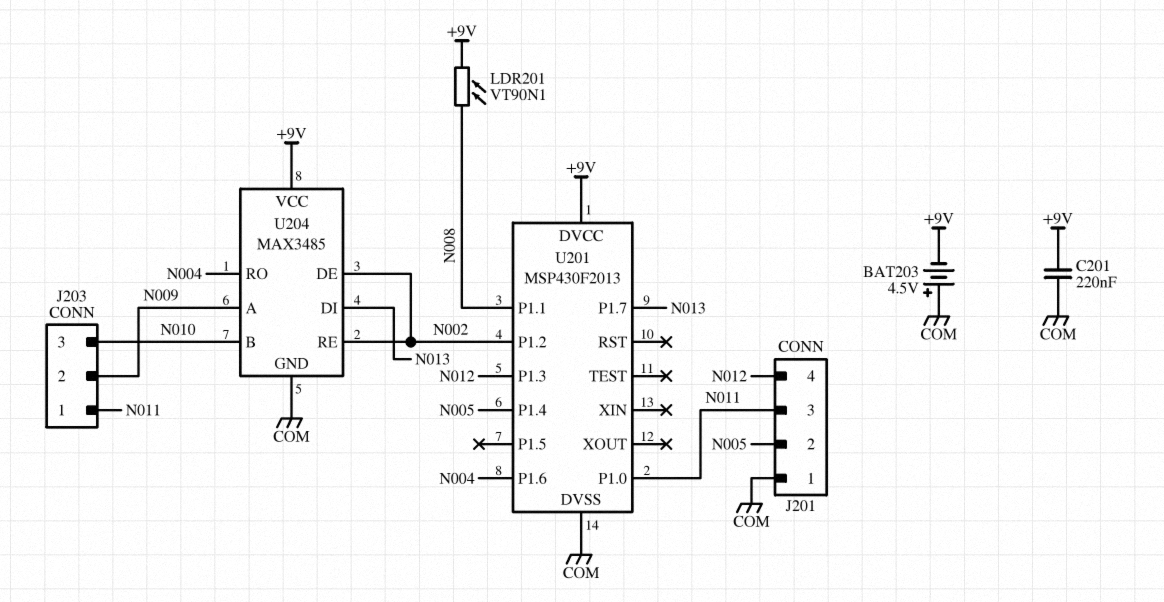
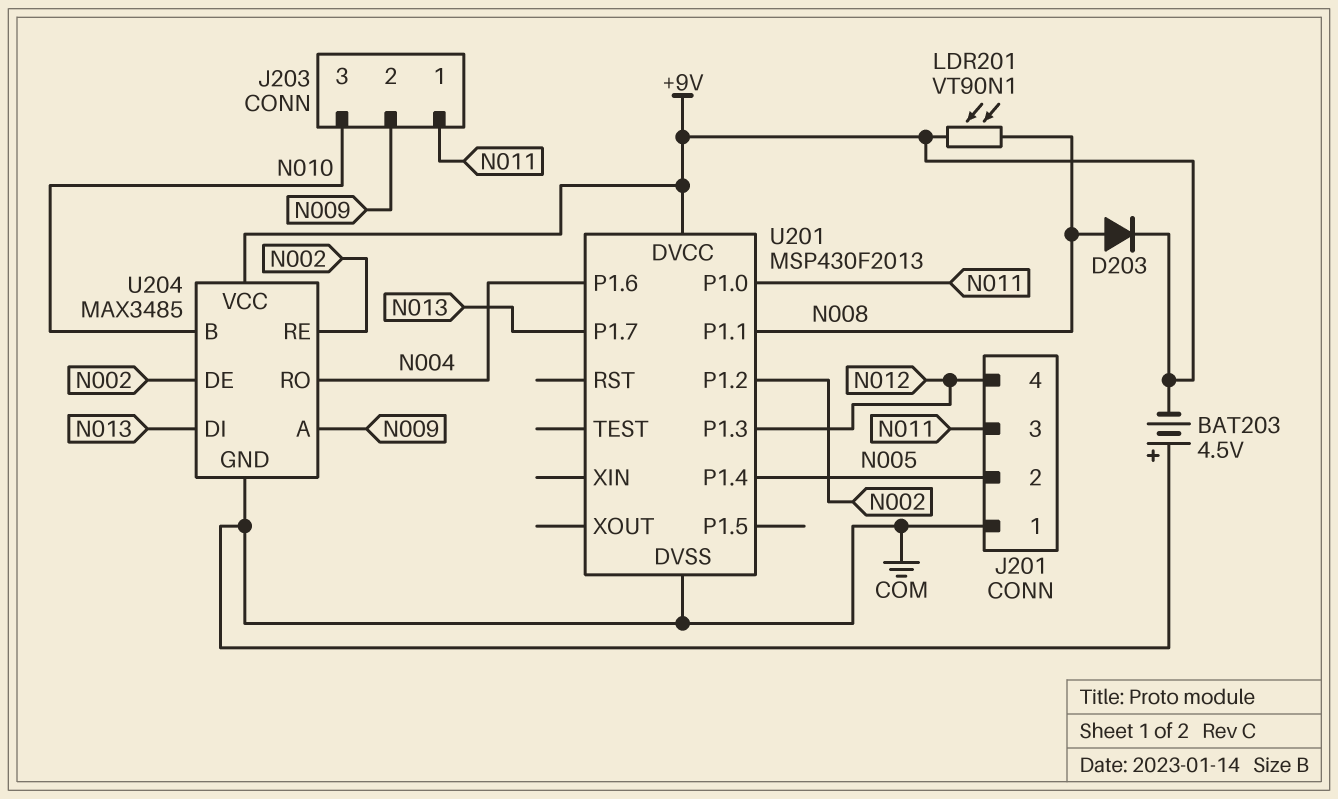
C201: 220nF (+9V, COM) -> none
D203: none -> diode (A N008, K +9V)

